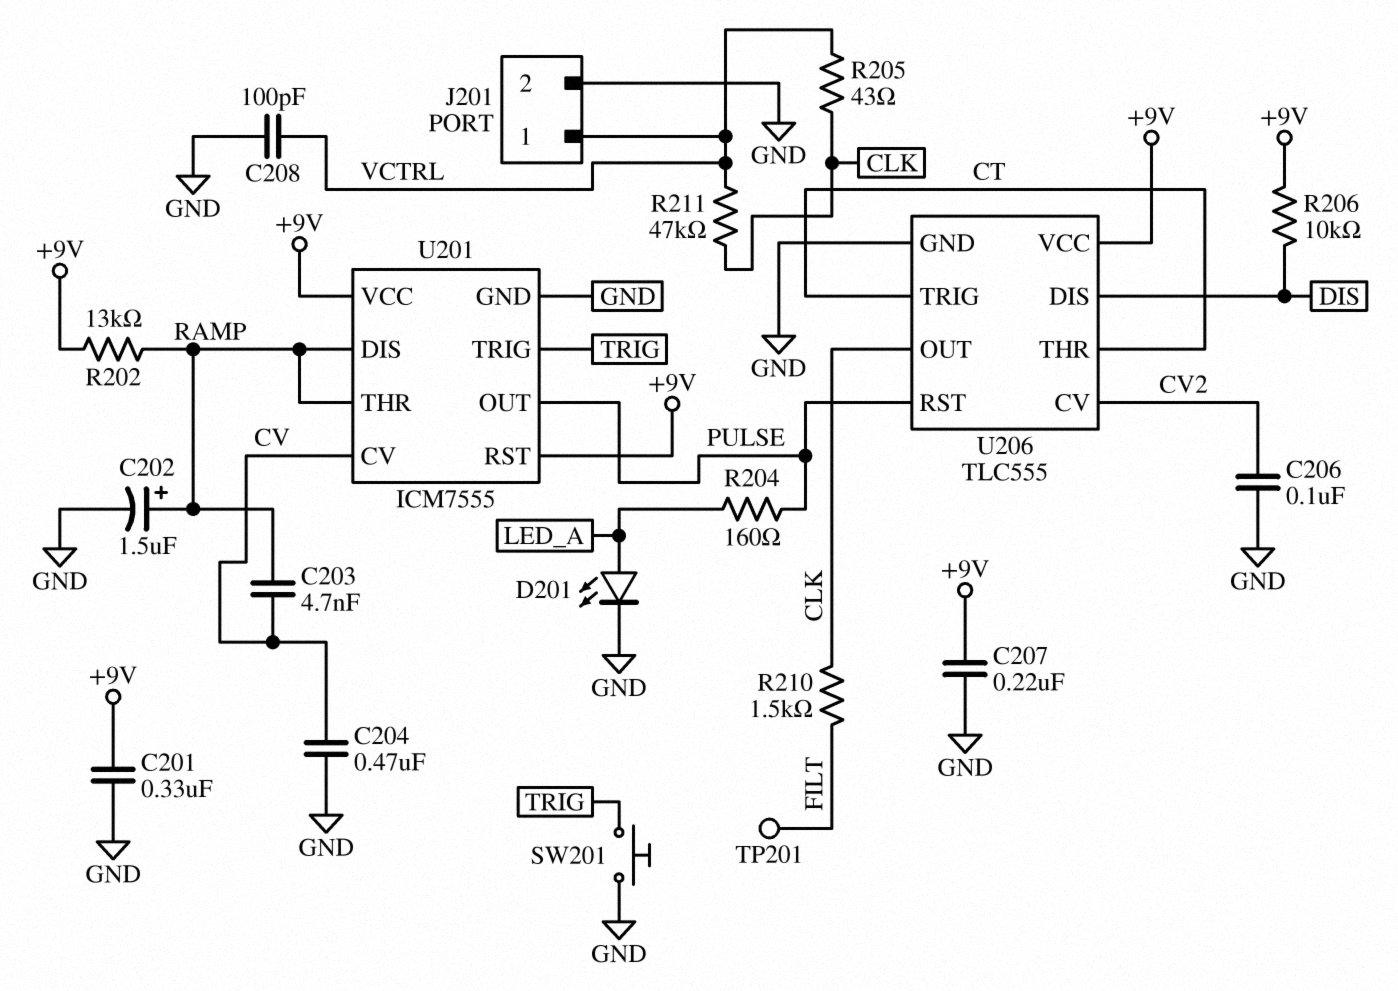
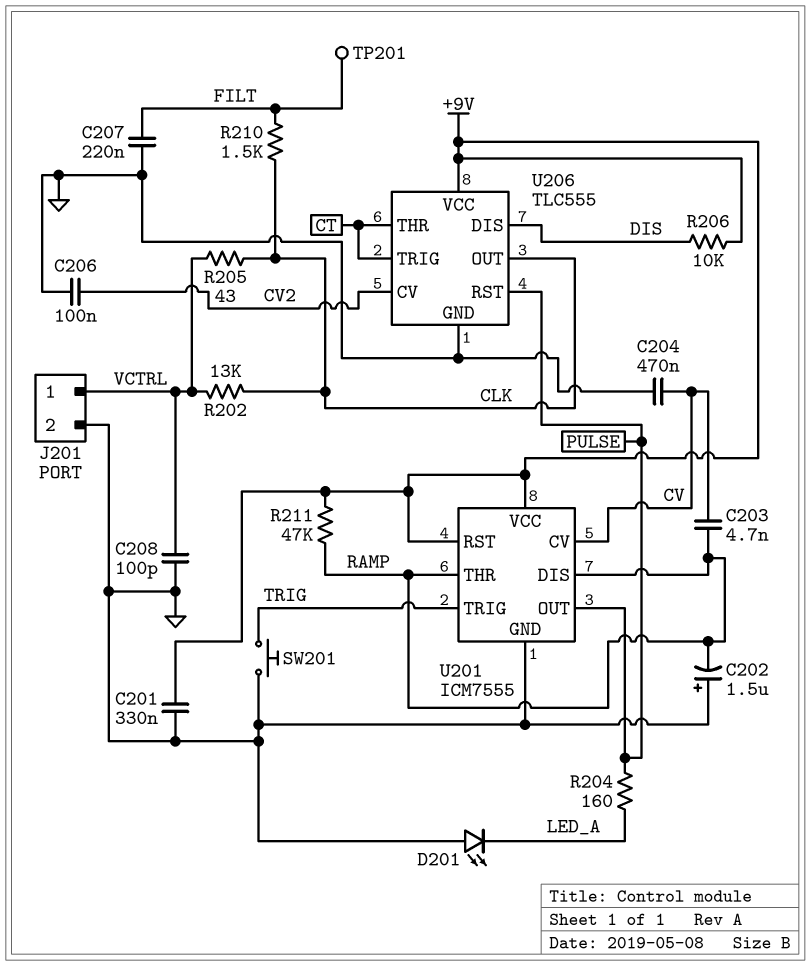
C202: 1.5uF (plus RAMP, minus GND) -> 1.5uF (plus GND, minus RAMP)
C207: 220nF (+9V, GND) -> 220nF (FILT, GND)
D201: LED (A LED_A, K GND) -> LED (A GND, K LED_A)
R202: 13k (+9V, RAMP) -> 13k (CLK, VCTRL)
R211: 47k (CLK, VCTRL) -> 47k (+9V, RAMP)

